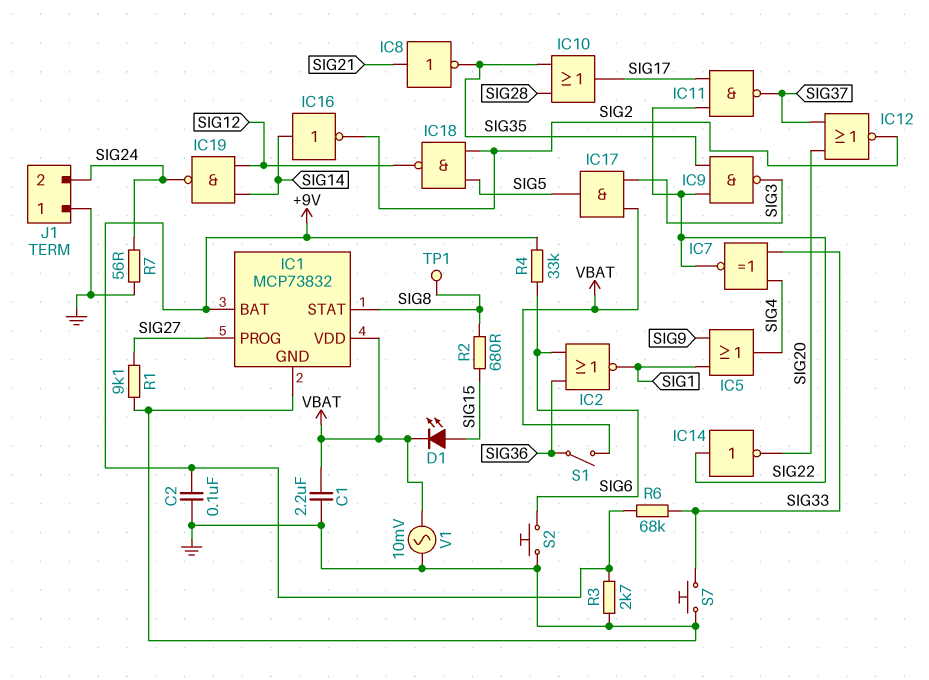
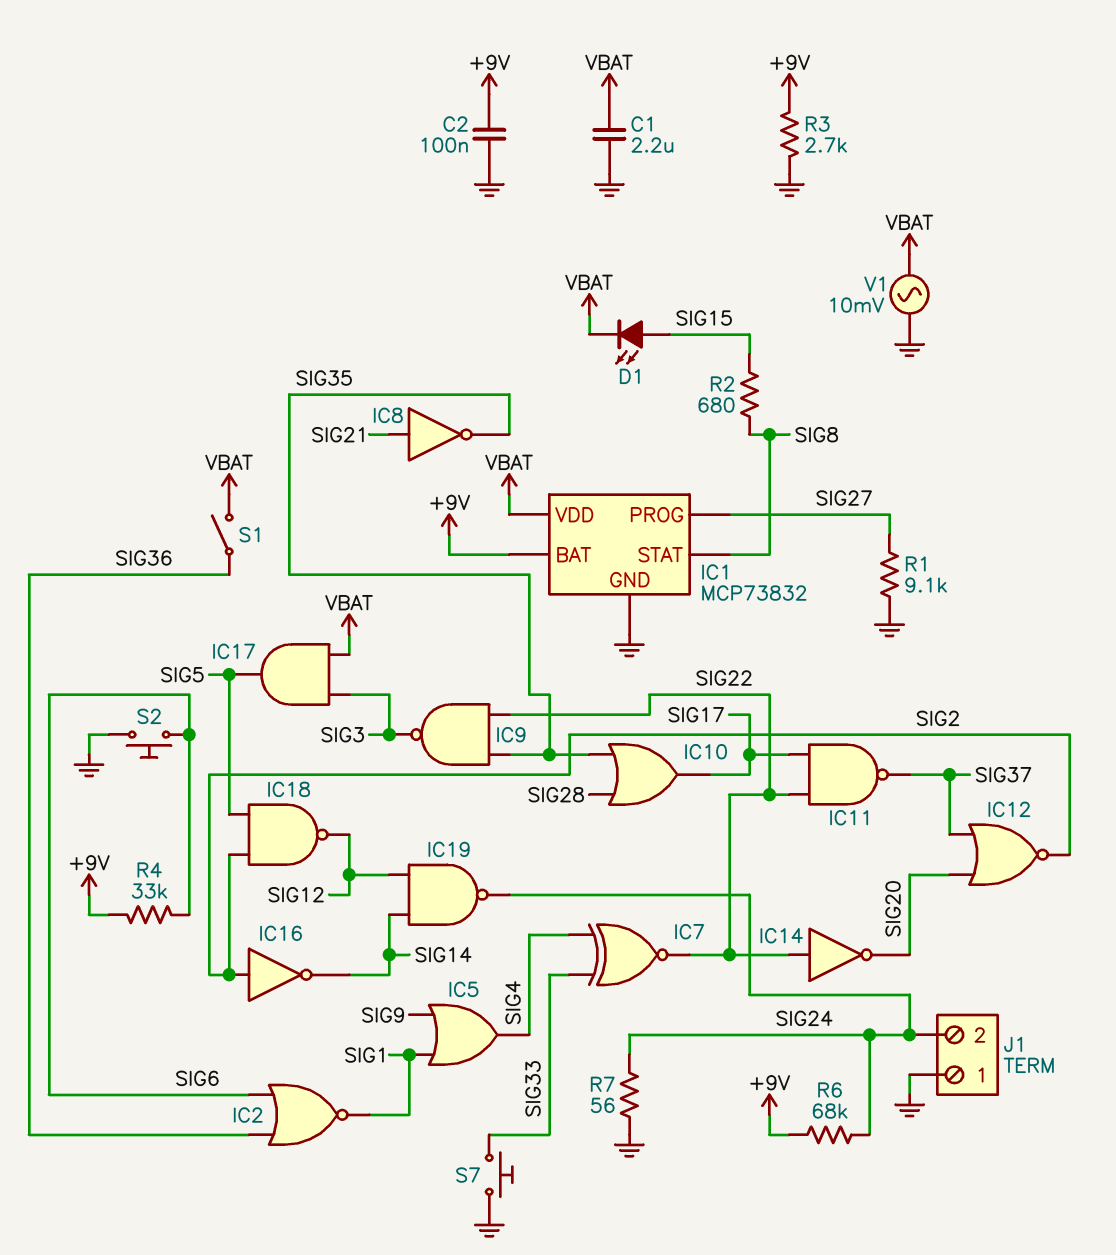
IC16: NOT (in SIG14, out SIG2) -> NOT (in SIG2, out SIG14)
R6: 68k (+9V, SIG33) -> 68k (+9V, SIG24)
TP1: test point (SIG8) -> none

